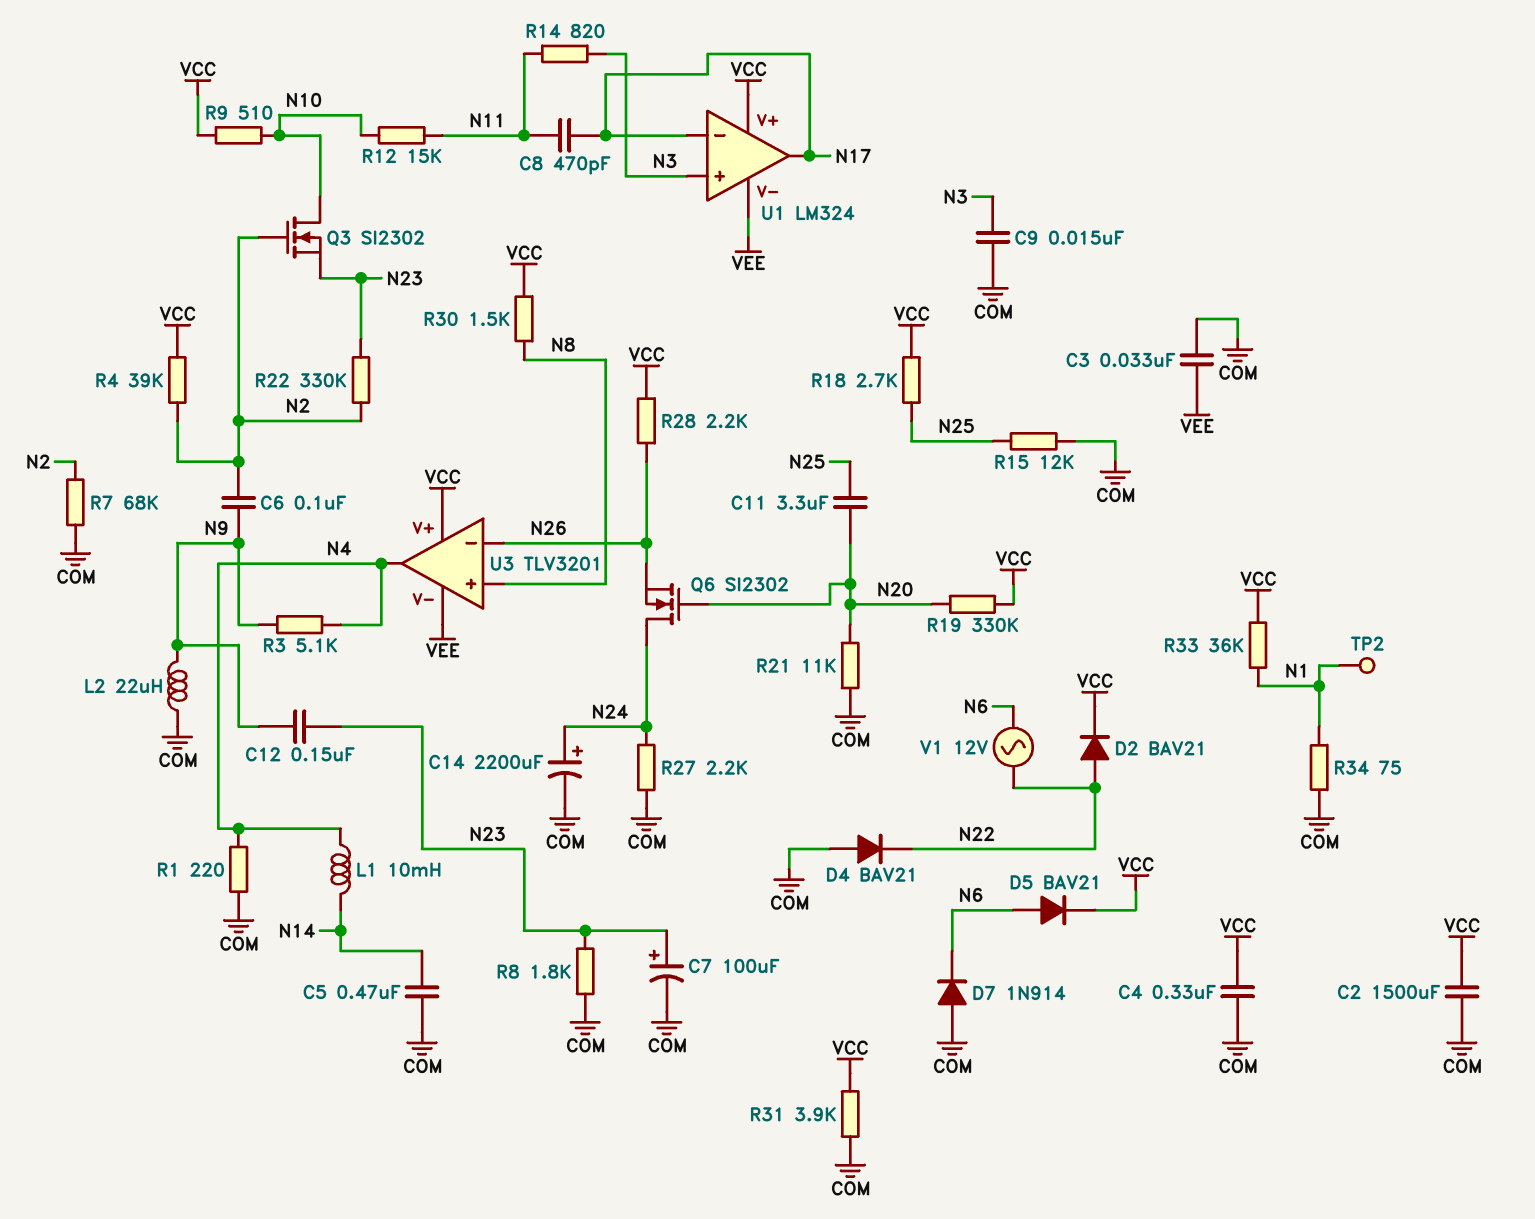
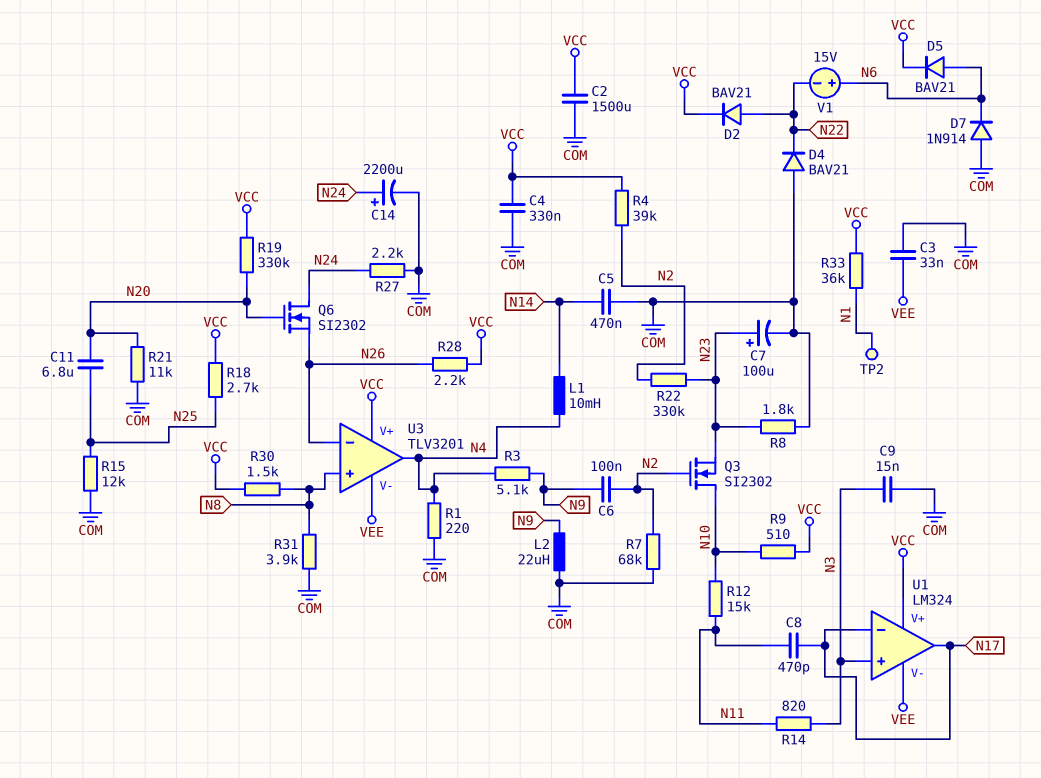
C11: 3.3uF (N20, N25) -> 6.8uF (N20, N25)
C12: 150nF (N9, N23) -> none
R31: 3.9k (COM, VCC) -> 3.9k (COM, N8)
R34: 75 (COM, N1) -> none
V1: AC 12V (N6, N22) -> 15V (plus N6, minus N22)

